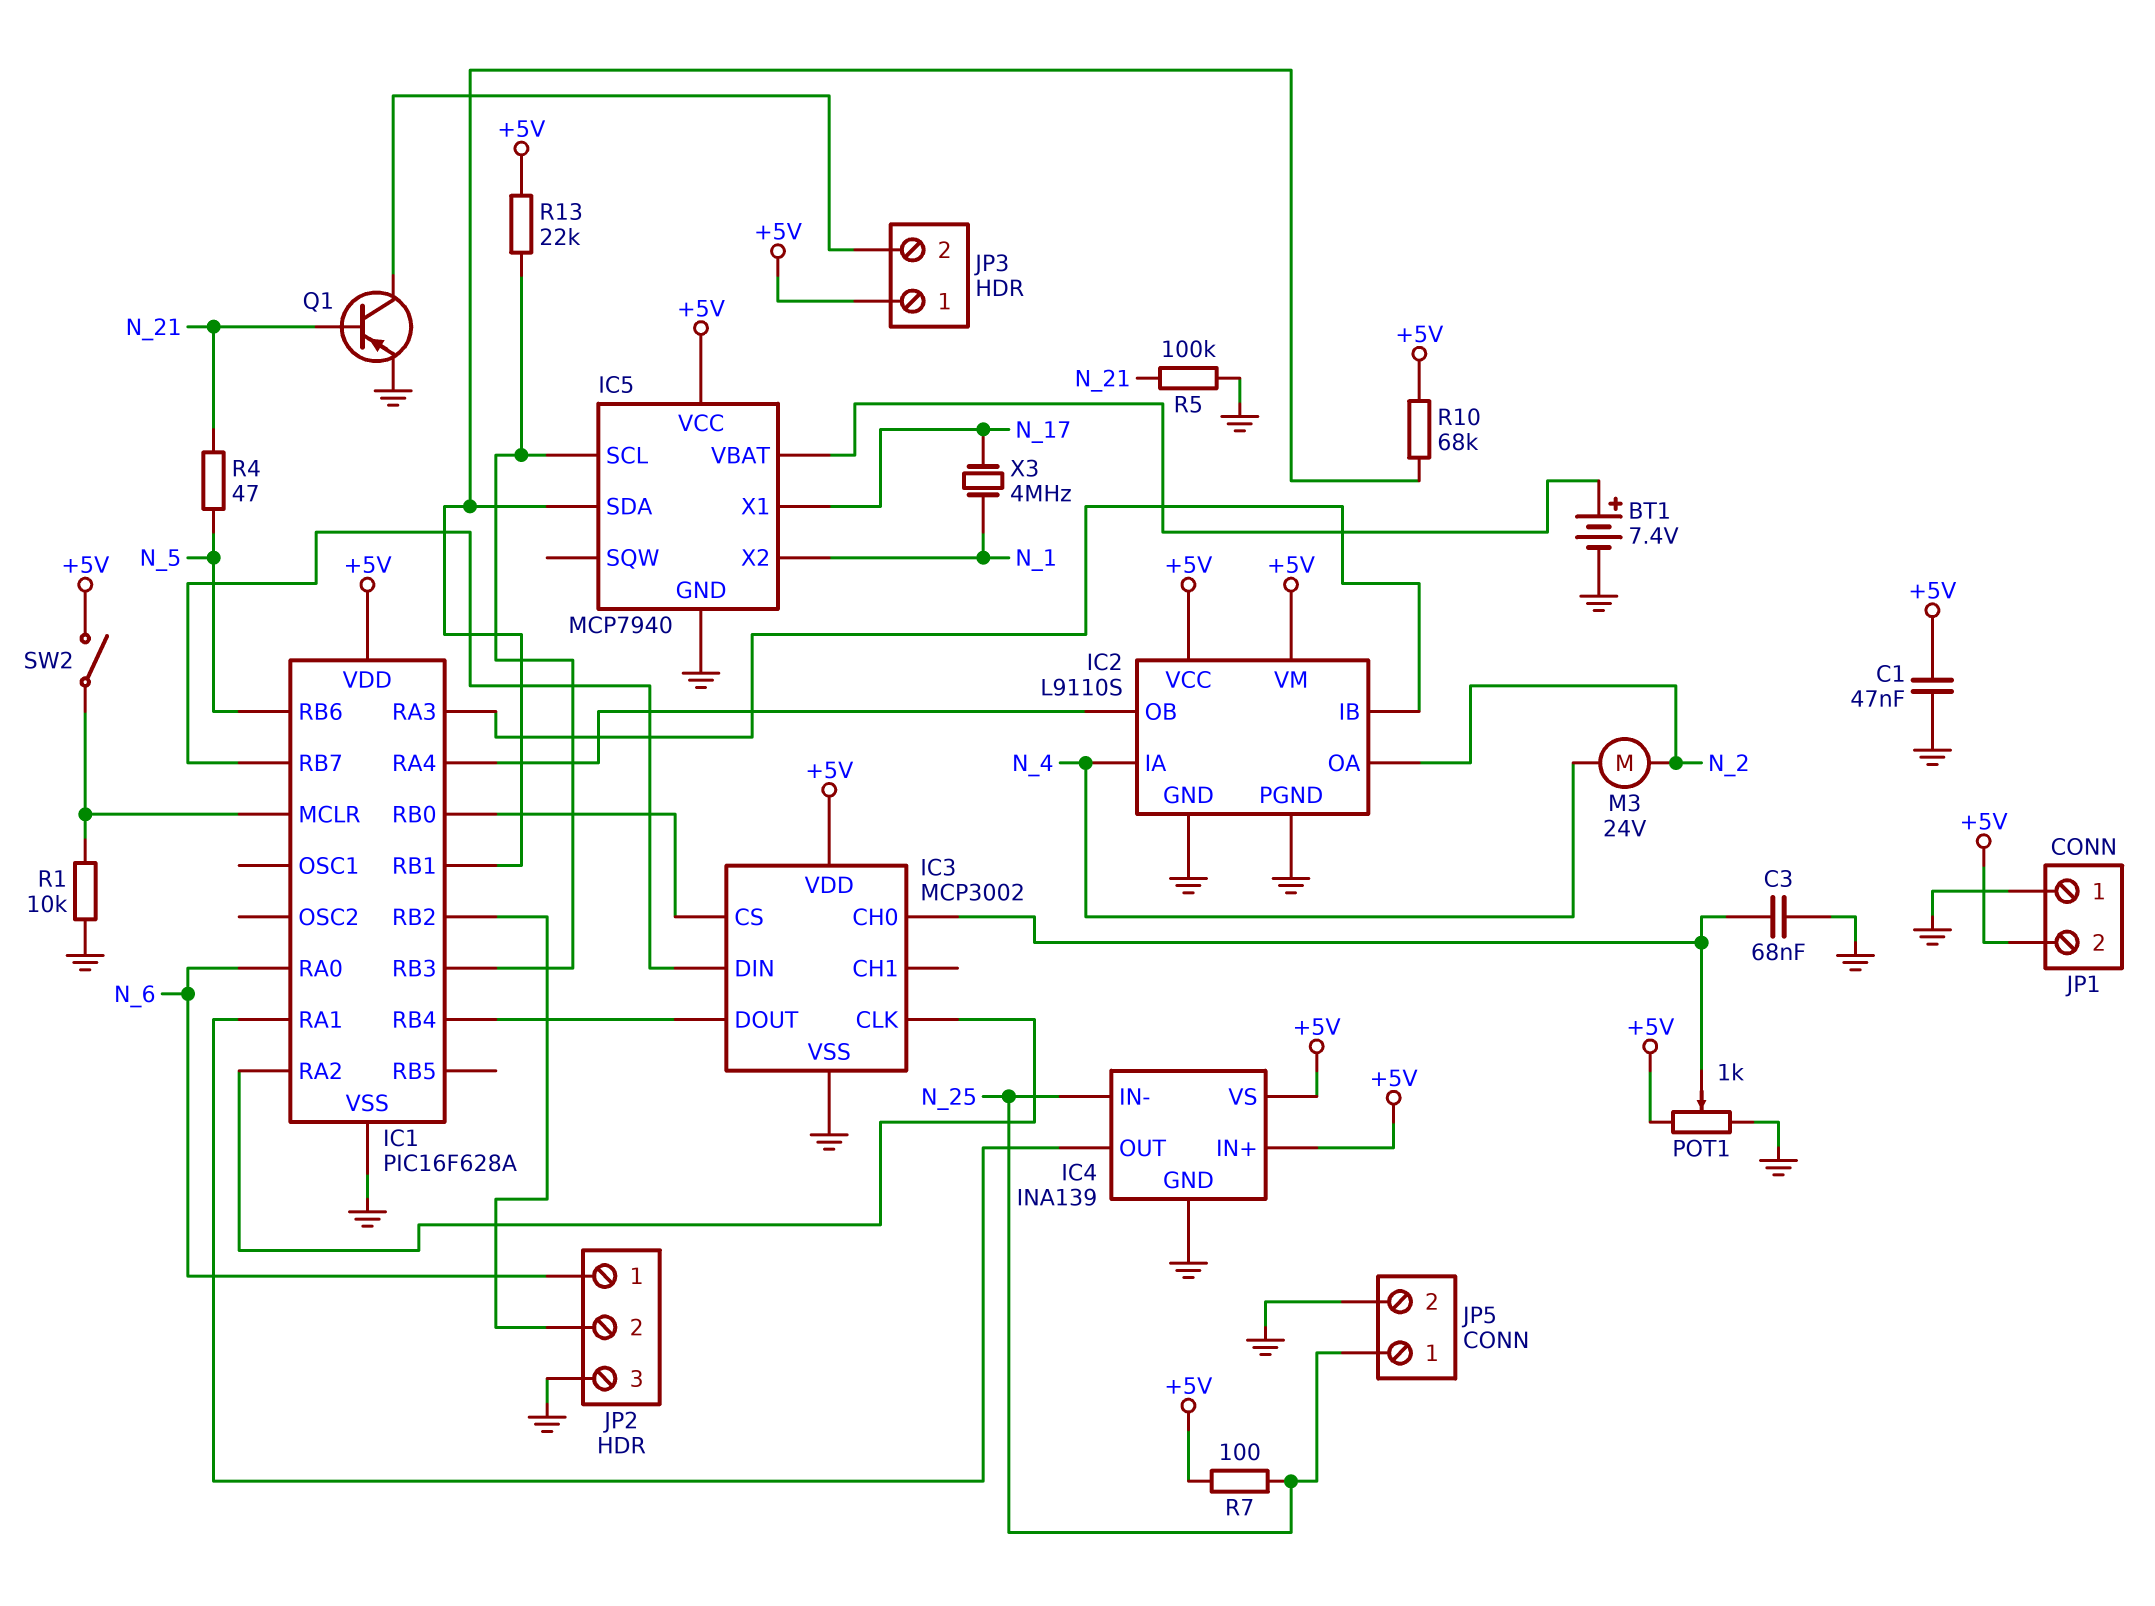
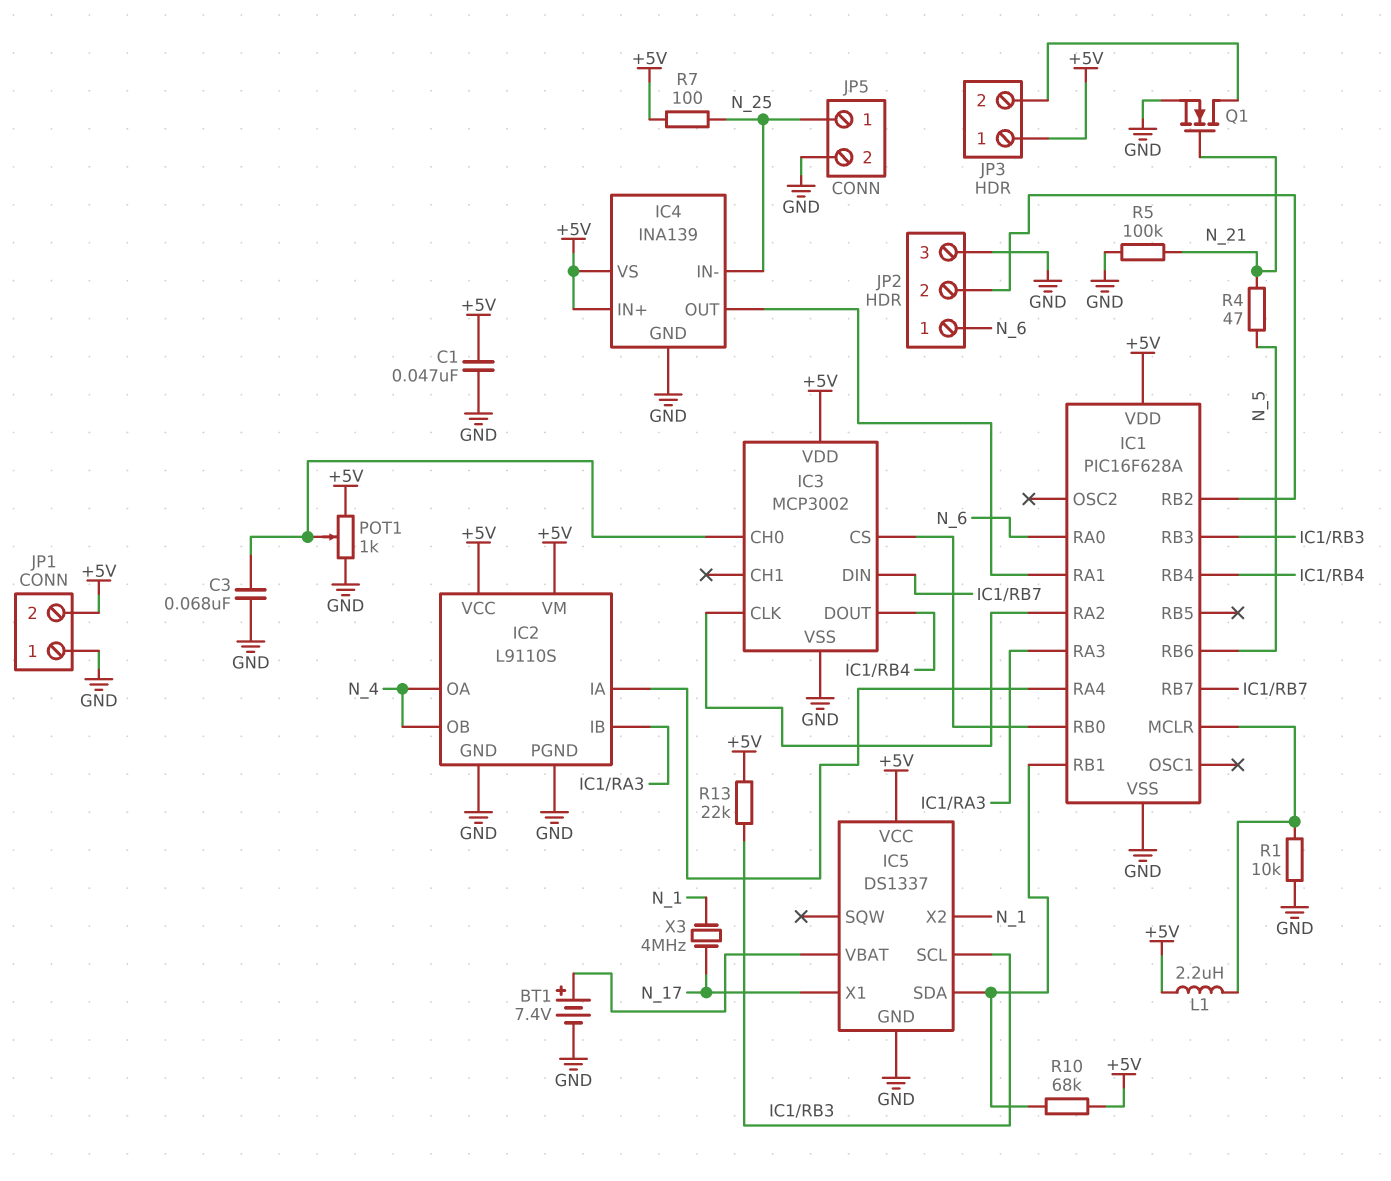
IC2 pin IA: N_4 -> IC1/RA4
IC2 pin OA: N_2 -> N_4
IC2 pin OB: IC1/RA4 -> N_4
IC5: MCP7940 -> DS1337
L1: none -> 2.2uH (+5V, IC1/MCLR)
M3: motor 24V (N_2, N_4) -> none
Q1: PNP (B N_21, C JP3/2, E GND) -> NMOS (G N_21, D JP3/2, S GND)
SW2: switch (+5V, IC1/MCLR) -> none

